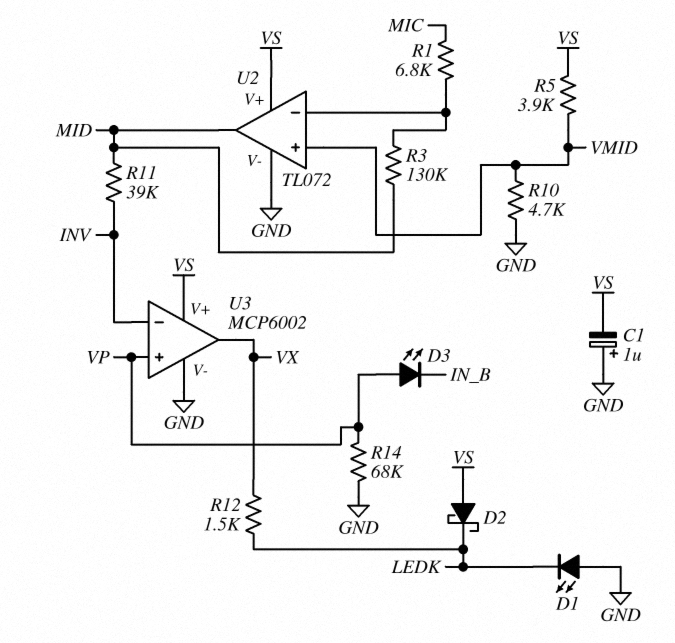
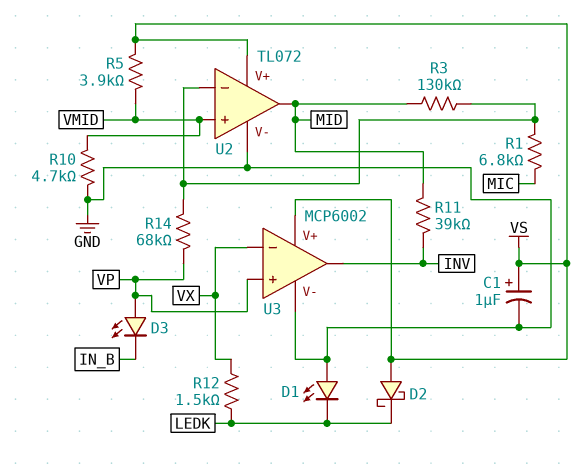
C1: 1uF (plus GND, minus VS) -> 1uF (plus VS, minus GND)
R14: 68k (GND, VP) -> 68k (U2/in-, VP)
U3 pin in-: INV -> VX
U3 pin out: VX -> INV

